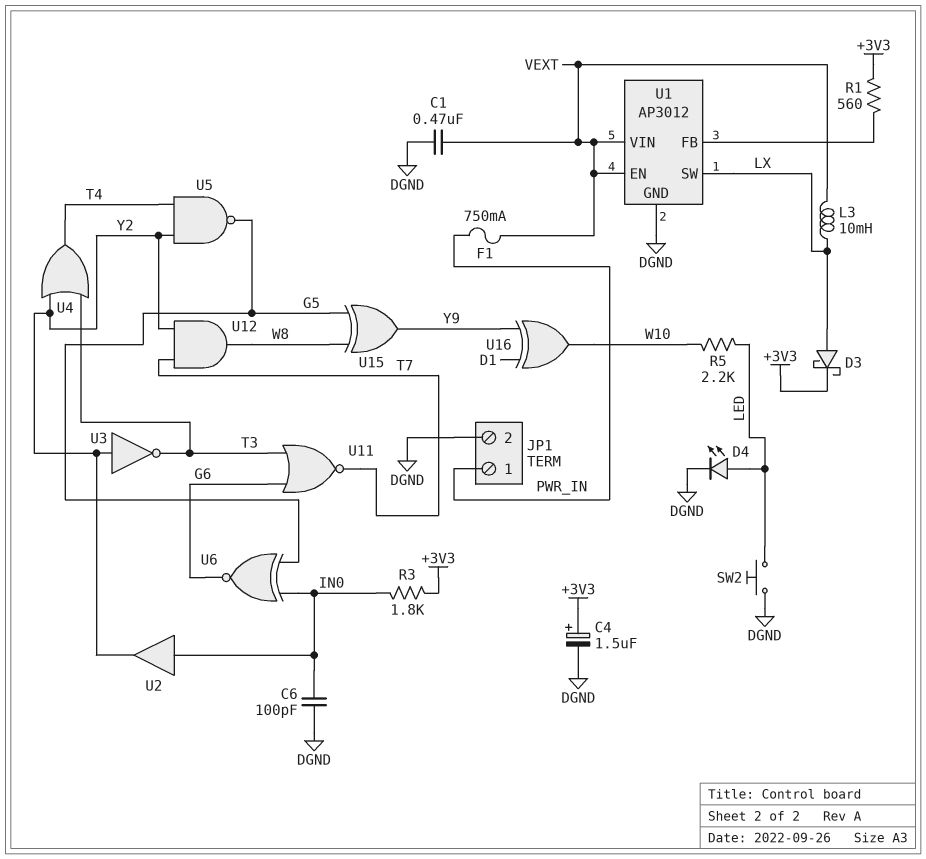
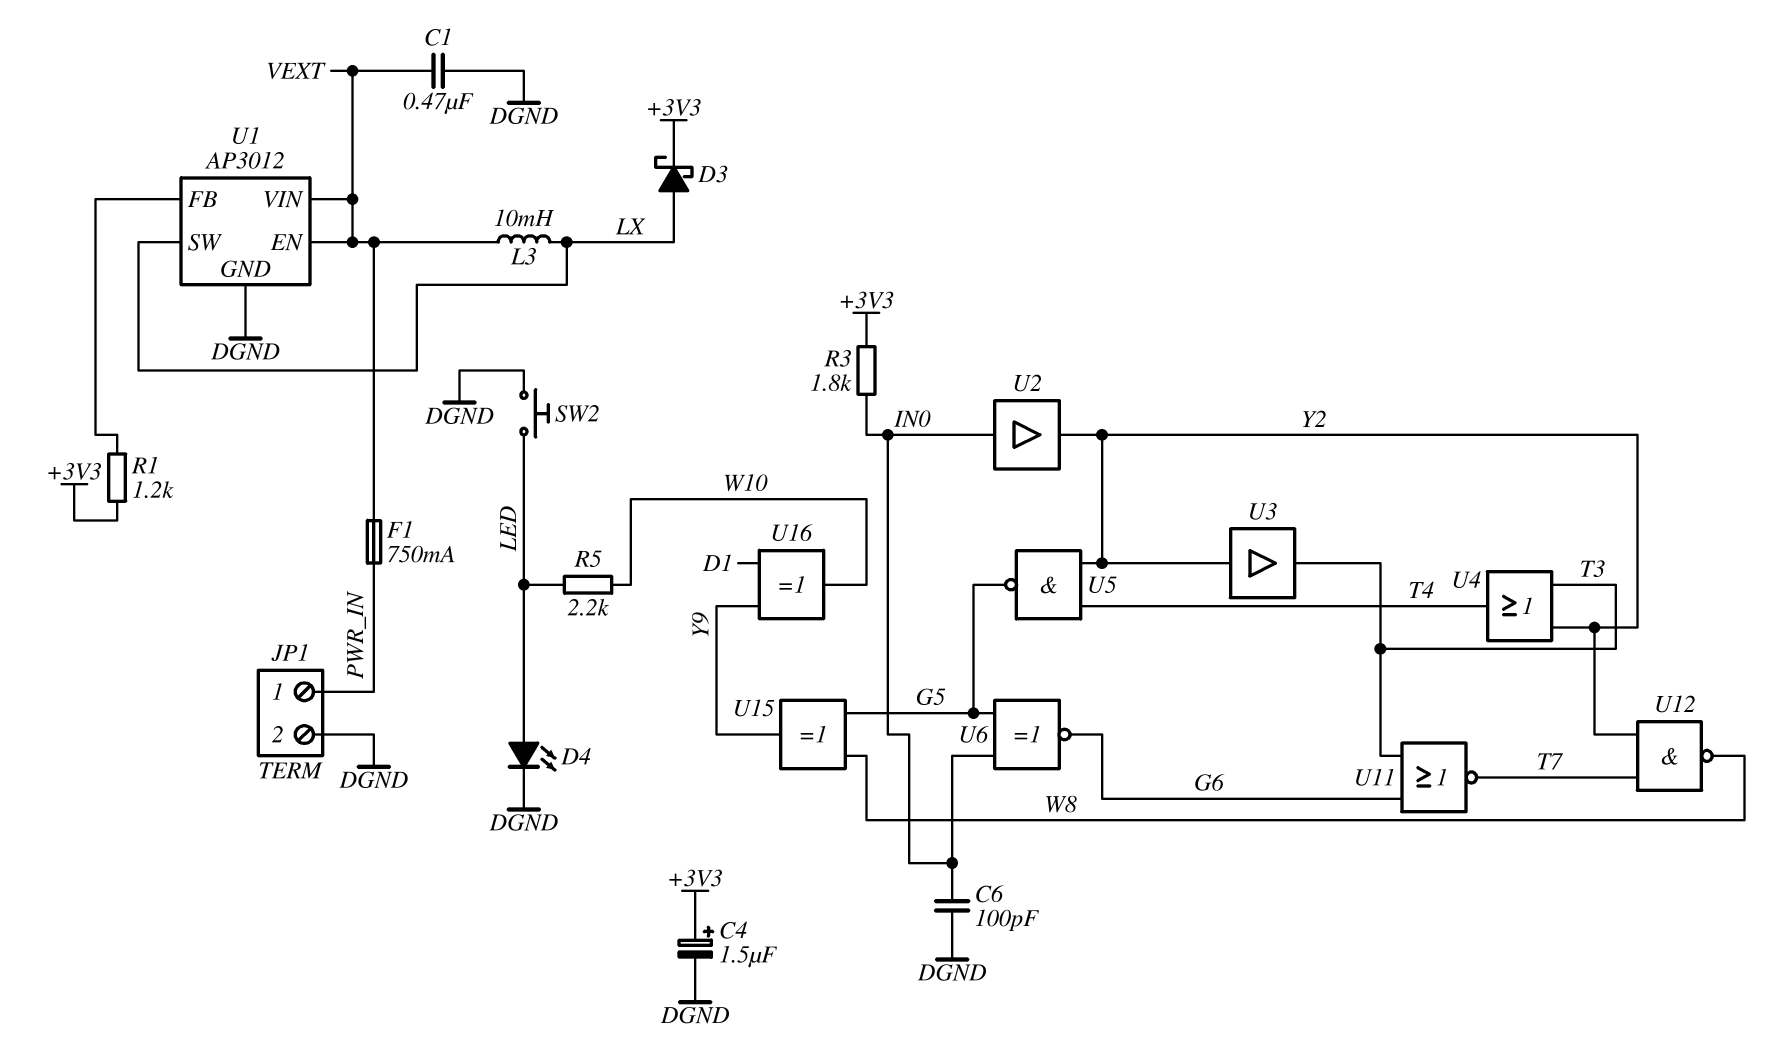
R1: 560 (+3V3, U1/FB) -> 1.2k (+3V3, U1/FB)
U3: NOT (in Y2, out T3) -> buffer (in Y2, out T3)
U12: AND (in T7, in Y2, out W8) -> NAND (in T7, in Y2, out W8)

